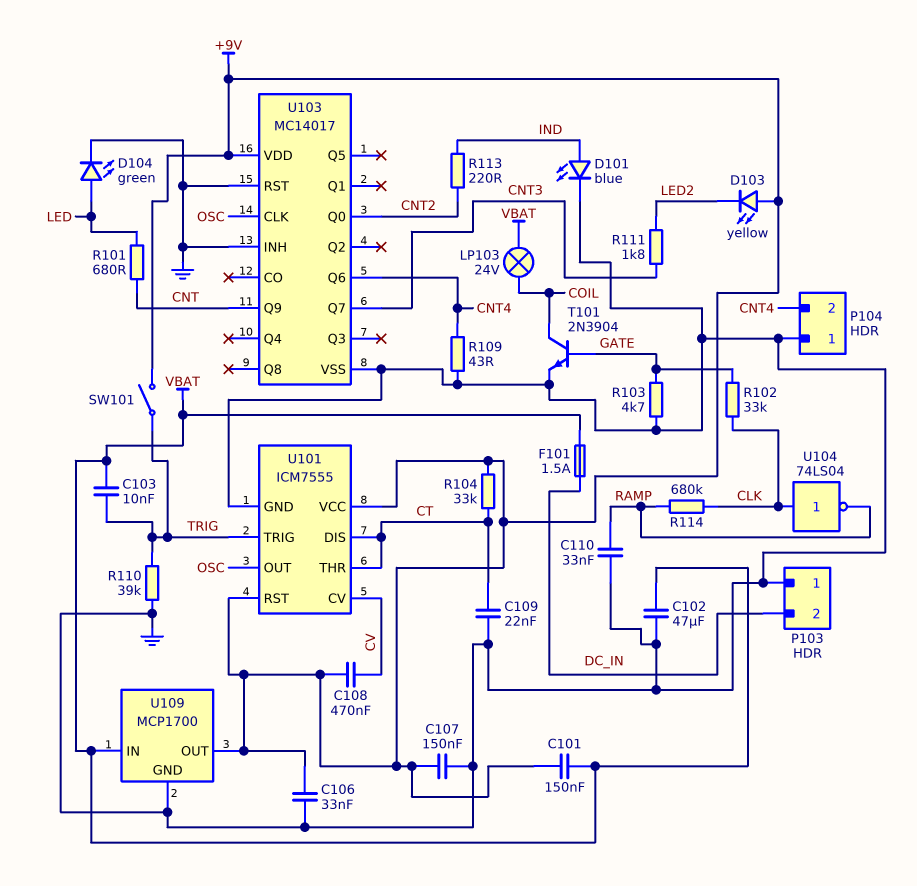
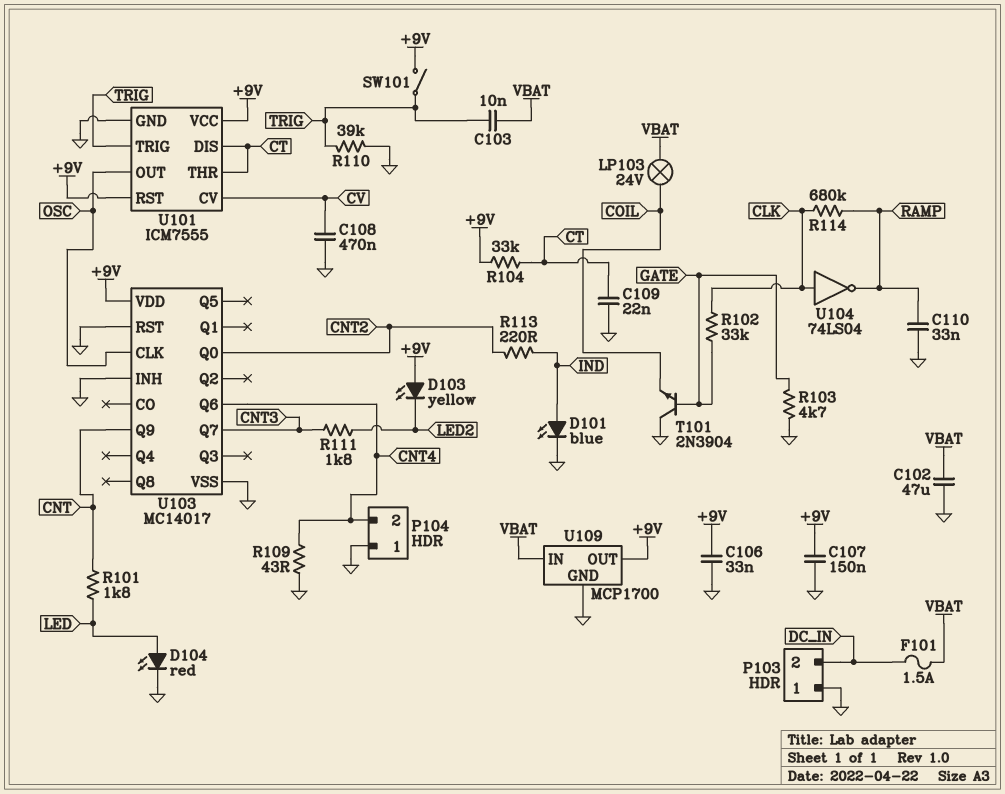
C101: 150nF (+9V, VBAT) -> none
C108: 470nF (+9V, CV) -> 470nF (CV, GND)
D104: LED green (A LED, K GND) -> LED red (A LED, K GND)
R101: 680 (CNT, LED) -> 1.8k (CNT, LED)
T101: NPN 2N3904 (B GATE, C COIL, E GND) -> NPN 2N3904 (B GATE, C GND, E COIL)

